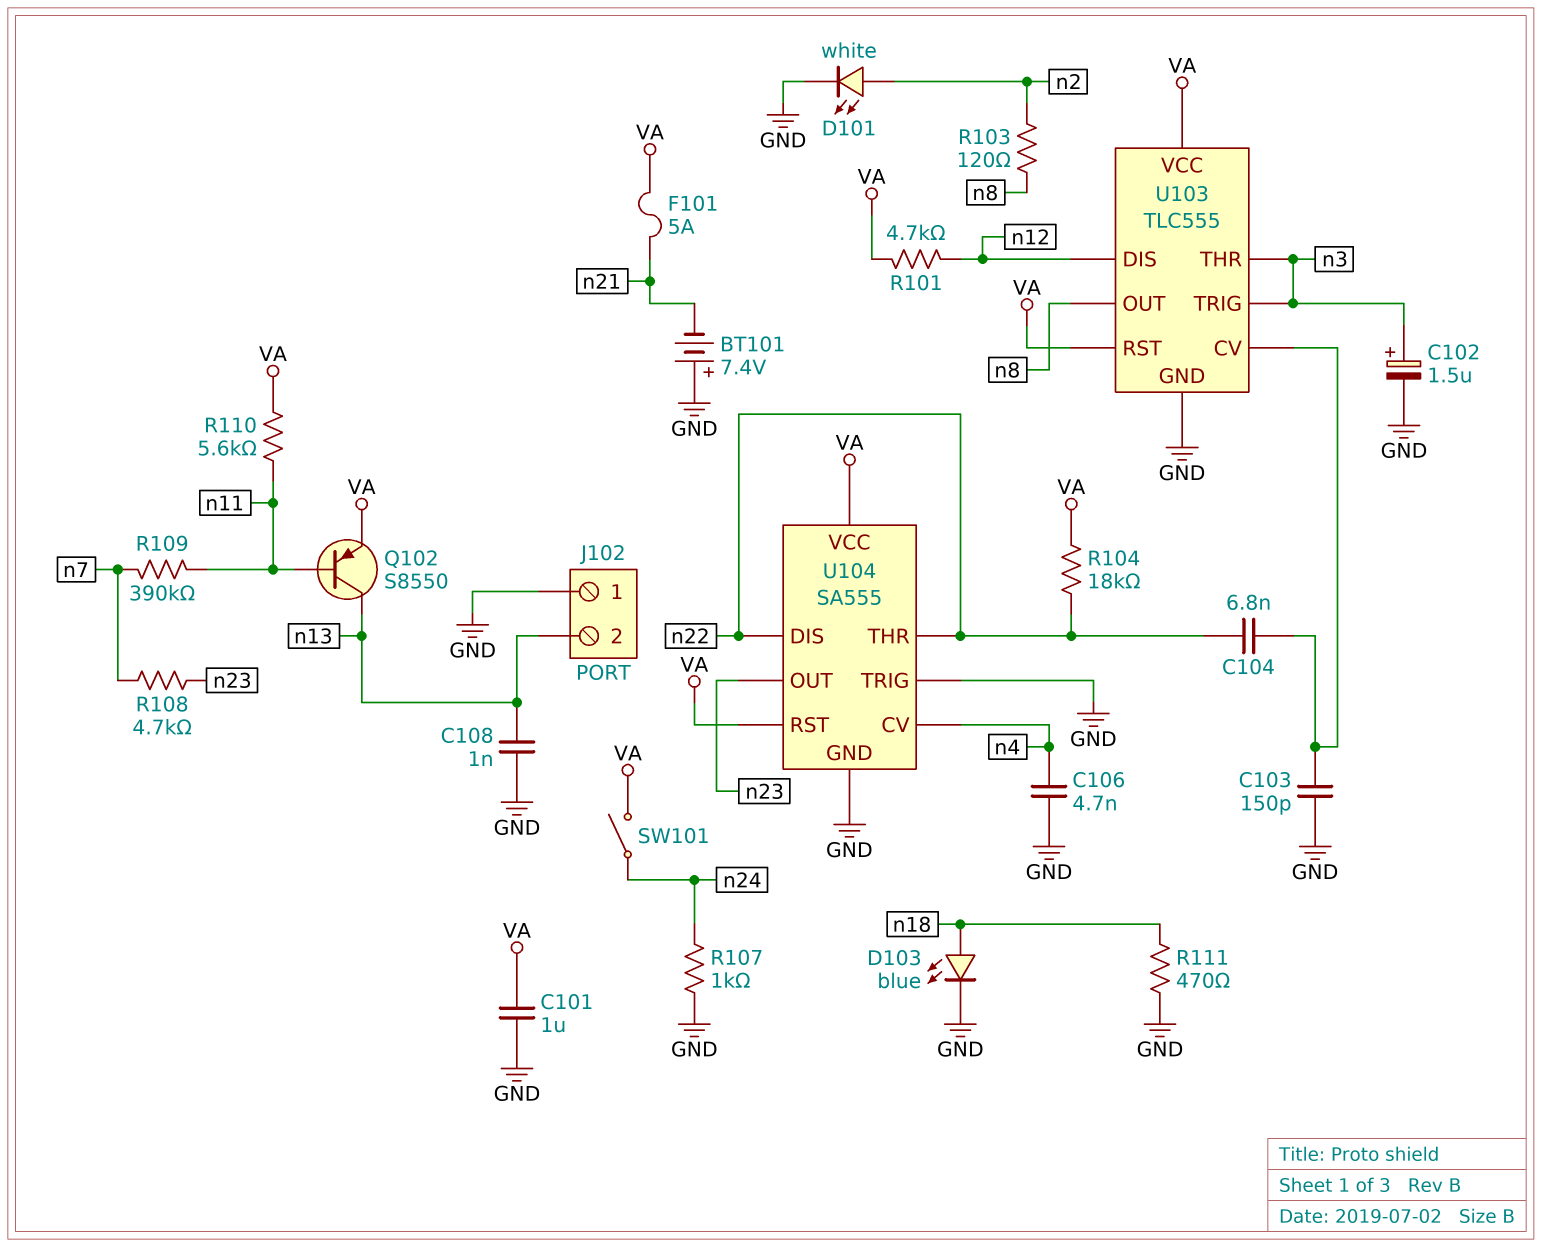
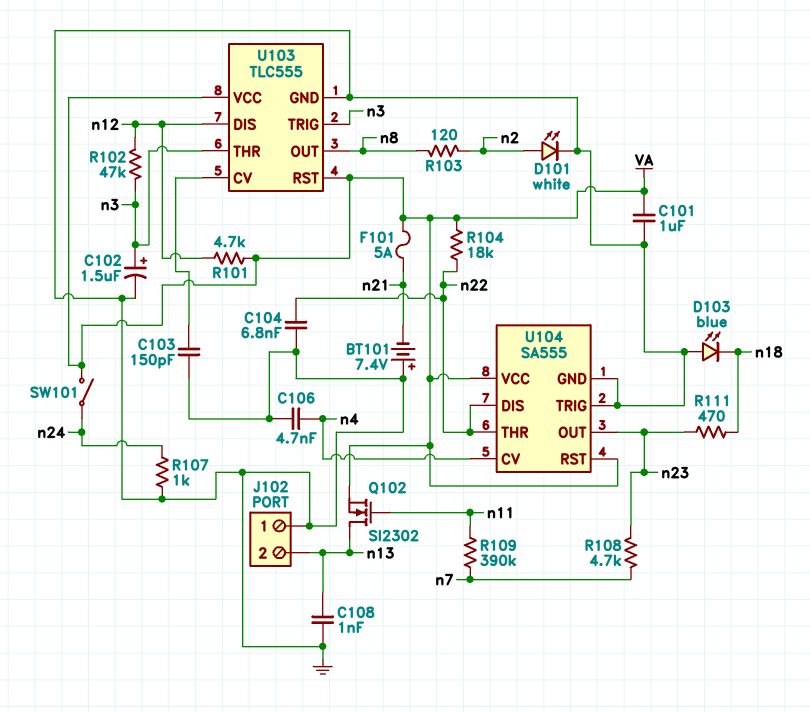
C104: 6.8nF (U103/CV, n22) -> 6.8nF (GND, n22)
D103: LED blue (A n18, K GND) -> LED blue (A GND, K n18)
Q102: PNP S8550 (B n11, C n13, E VA) -> NMOS SI2302 (G n11, D n13, S VA)
R102: none -> 47k (n3, n12)
R110: 5.6k (VA, n11) -> none
R111: 470 (GND, n18) -> 470 (n18, n23)

